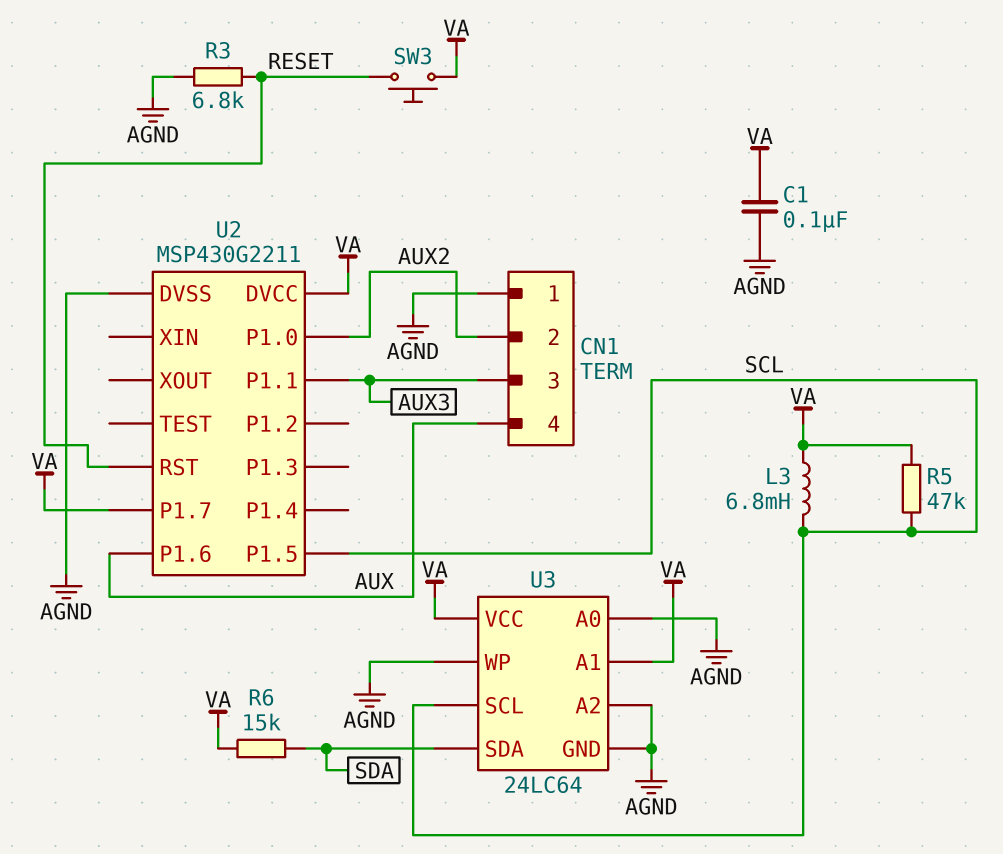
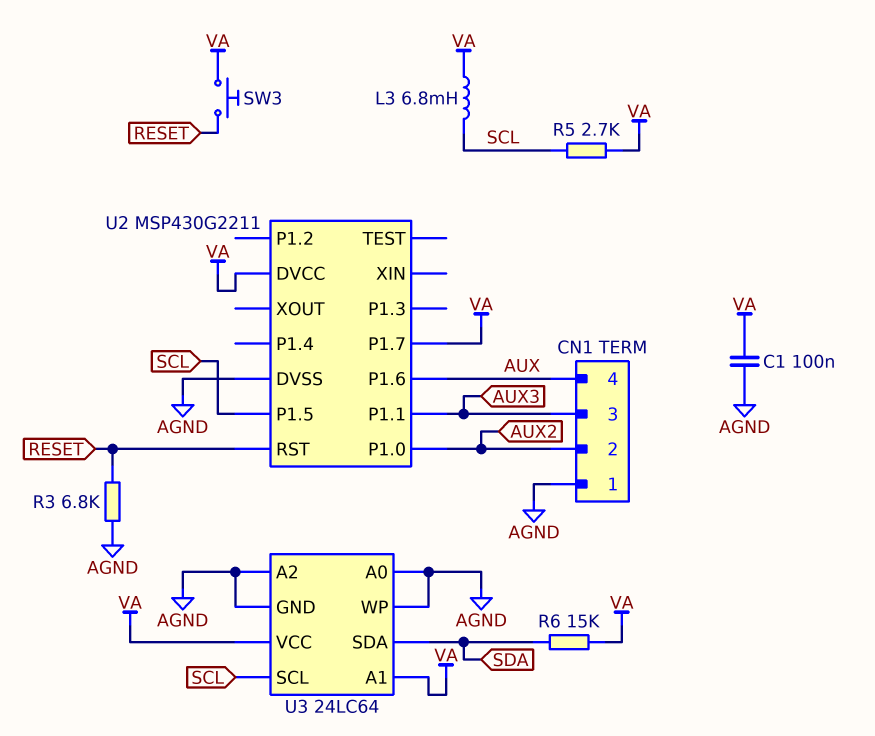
R5: 47k (SCL, VA) -> 2.7k (SCL, VA)

